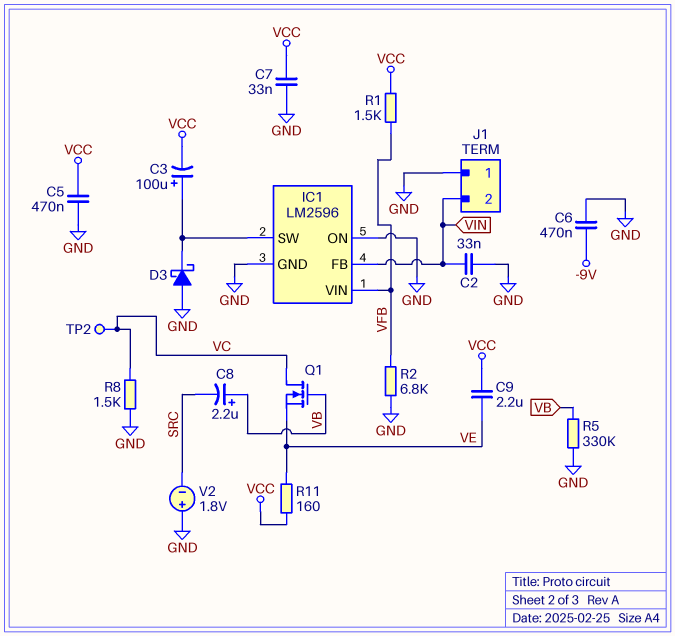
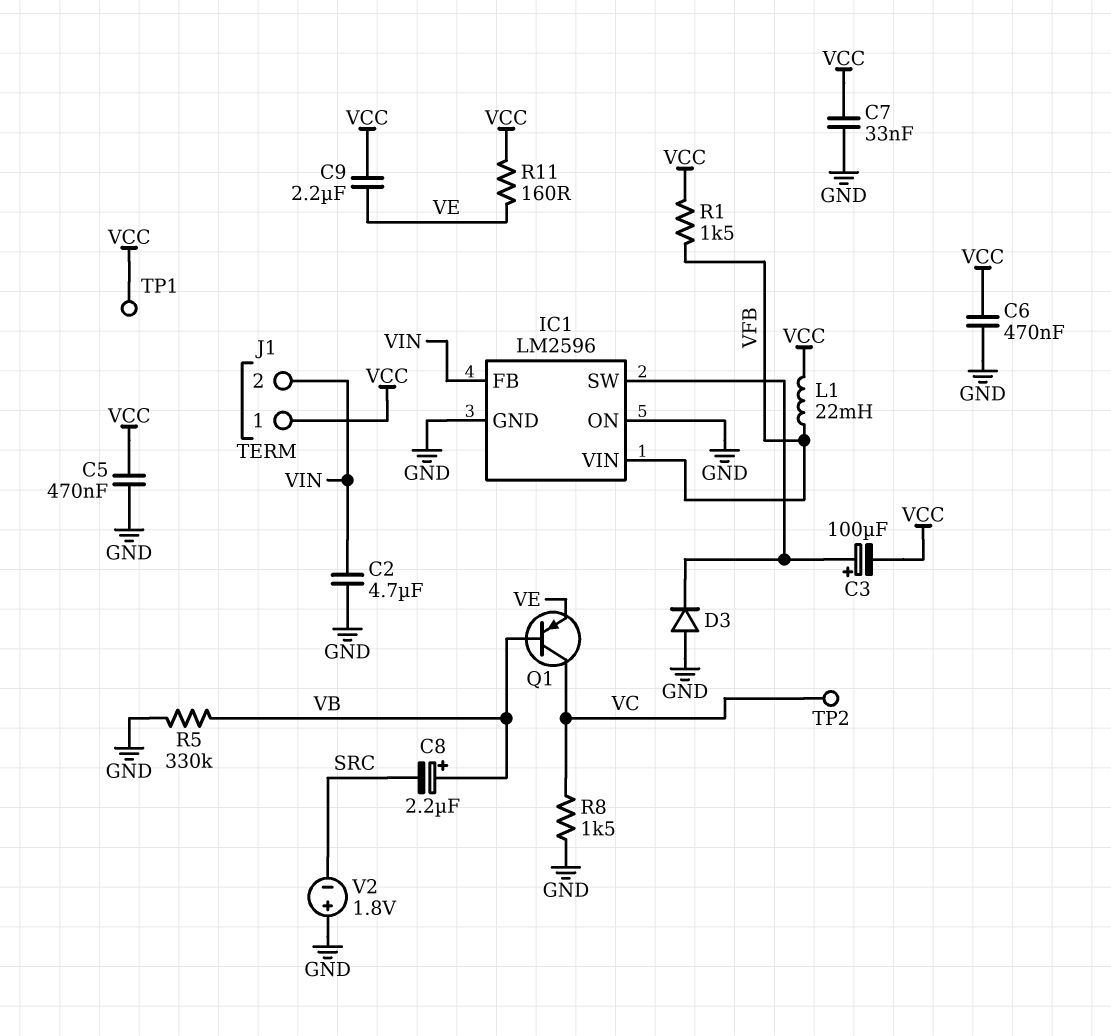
C2: 33nF (GND, VIN) -> 4.7uF (GND, VIN)
C6: 470nF (-9V, GND) -> 470nF (GND, VCC)
D3: schottky (A GND, K IC1/SW) -> diode (A GND, K IC1/SW)
J1 pin 1: GND -> VCC
L1: none -> 22mH (VCC, VFB)
Q1: NMOS (G VB, D VC, S VE) -> PNP (B VB, C VC, E VE)
R2: 6.8k (GND, VFB) -> none
TP1: none -> test point (VCC)

